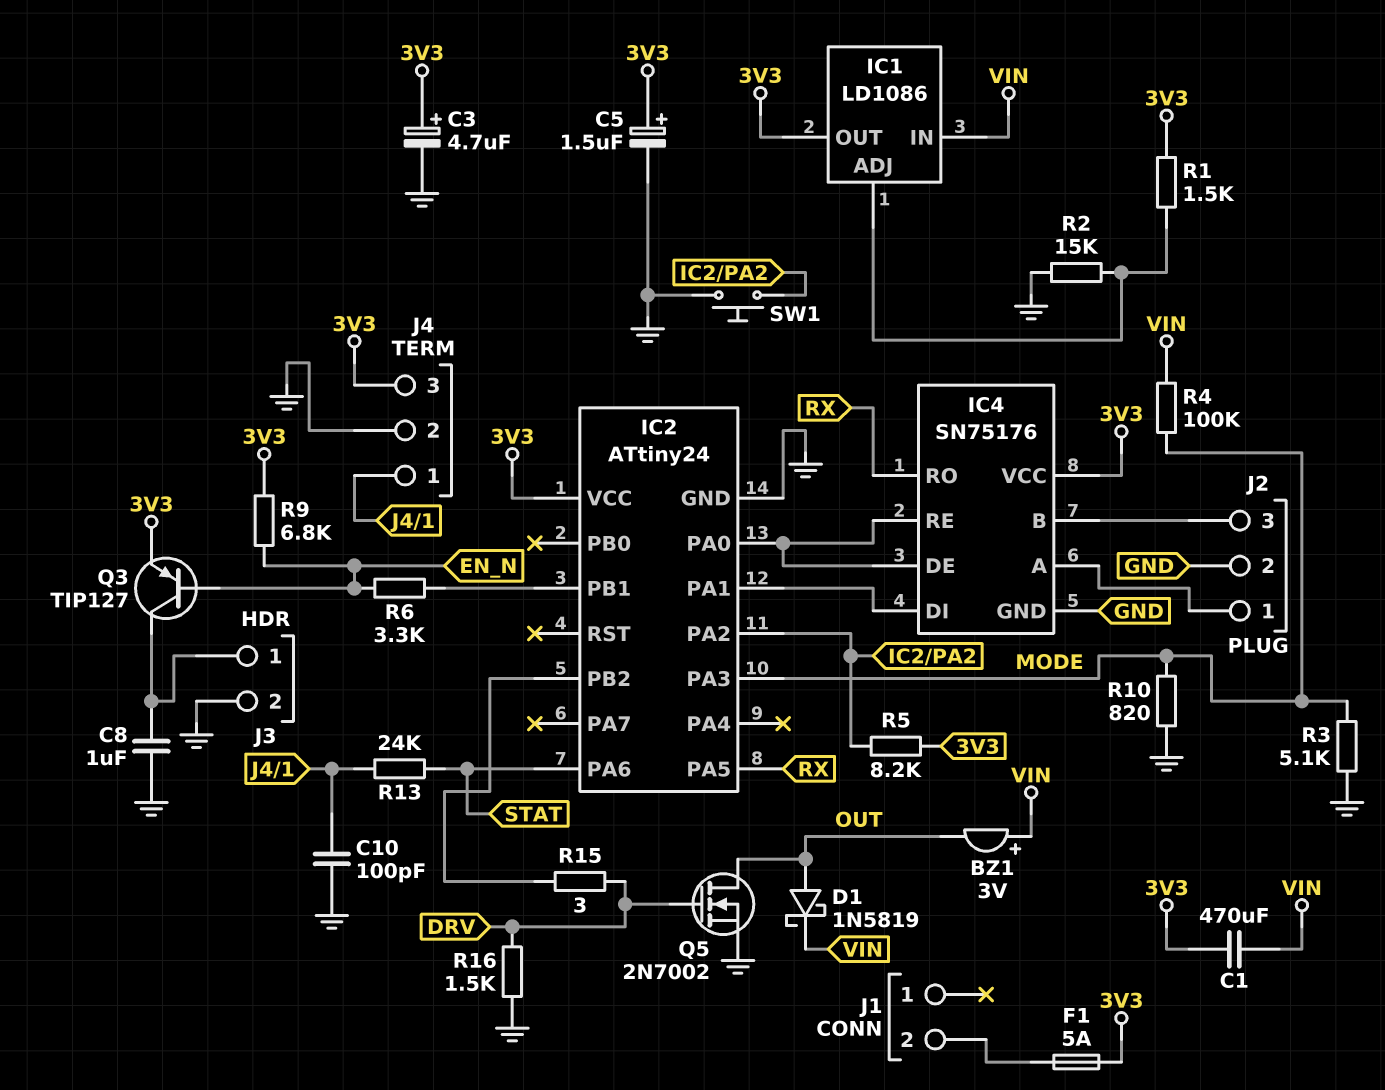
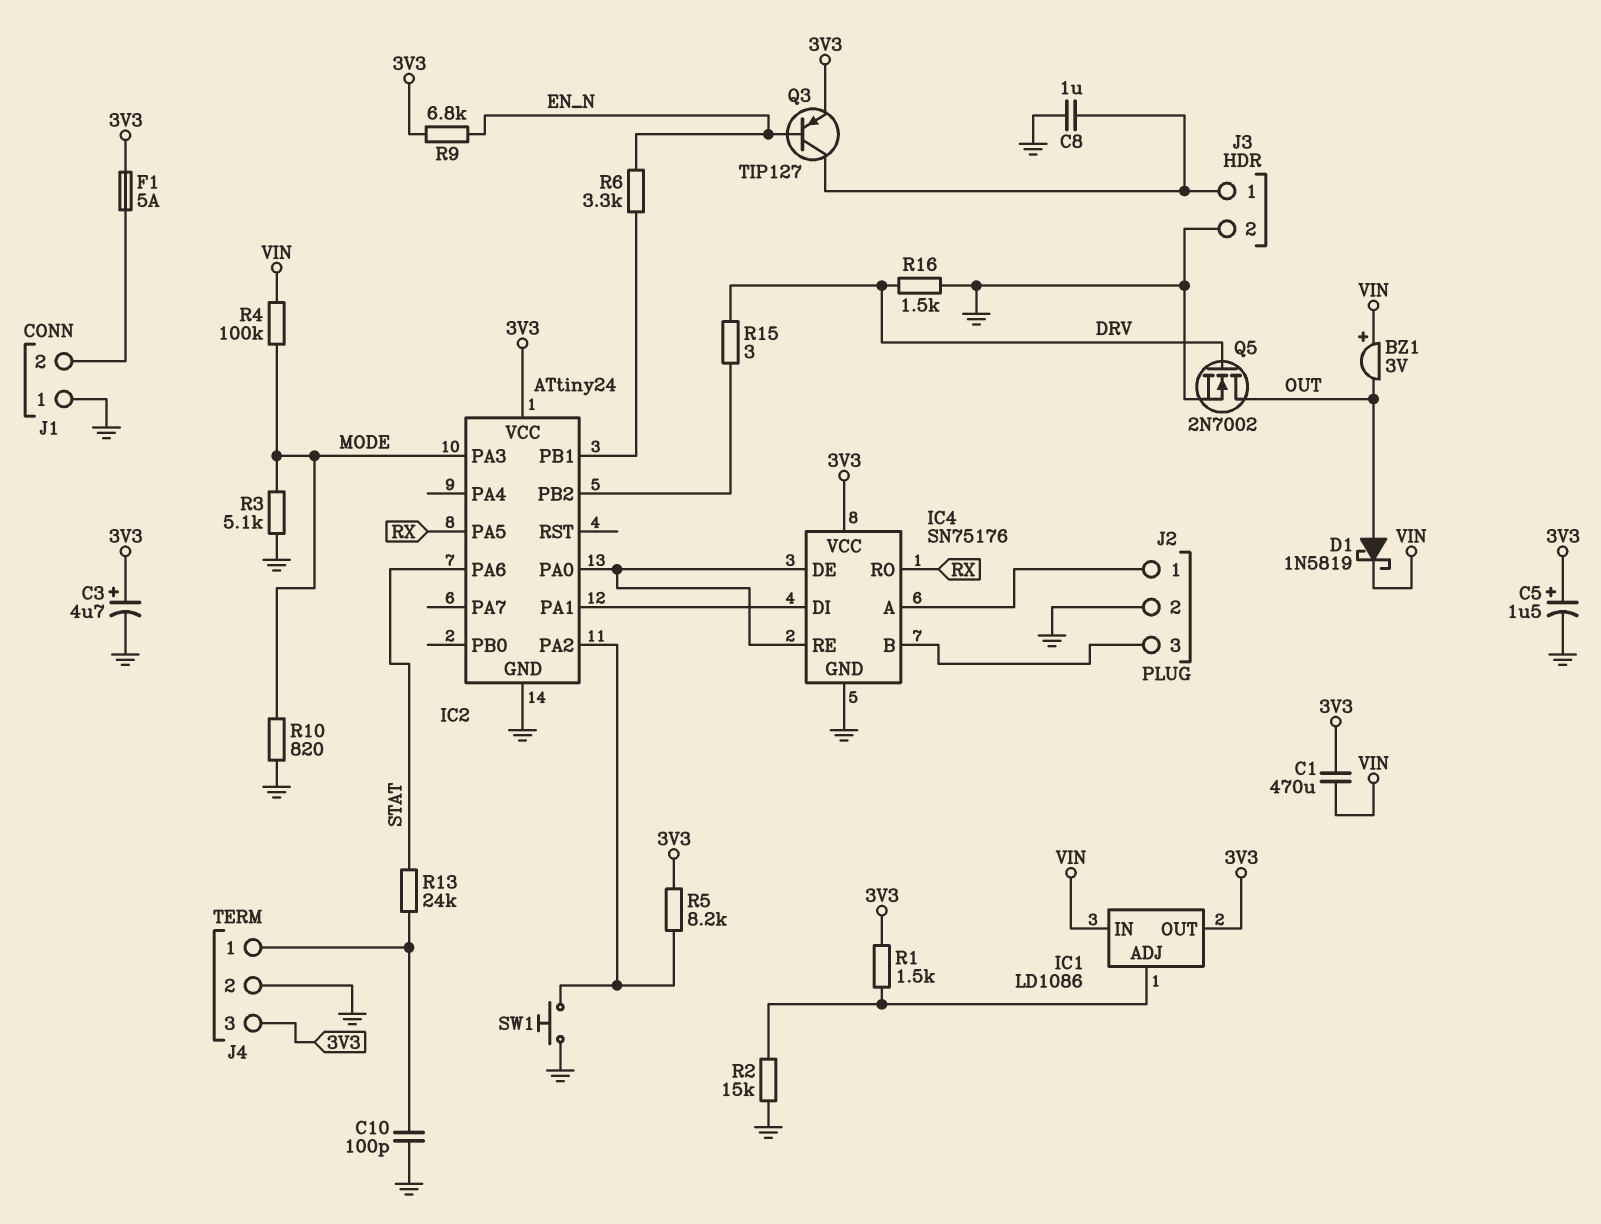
J1 pin 1: none -> GND

